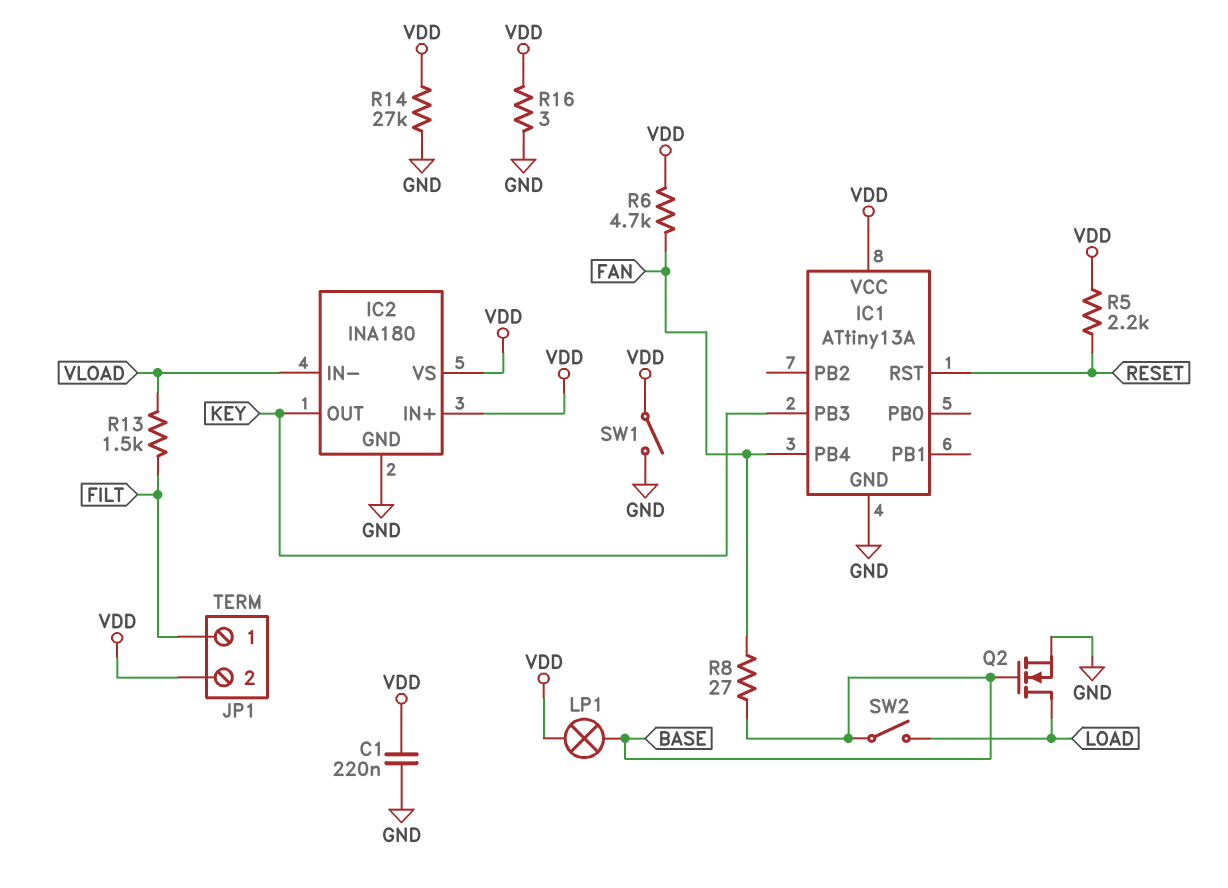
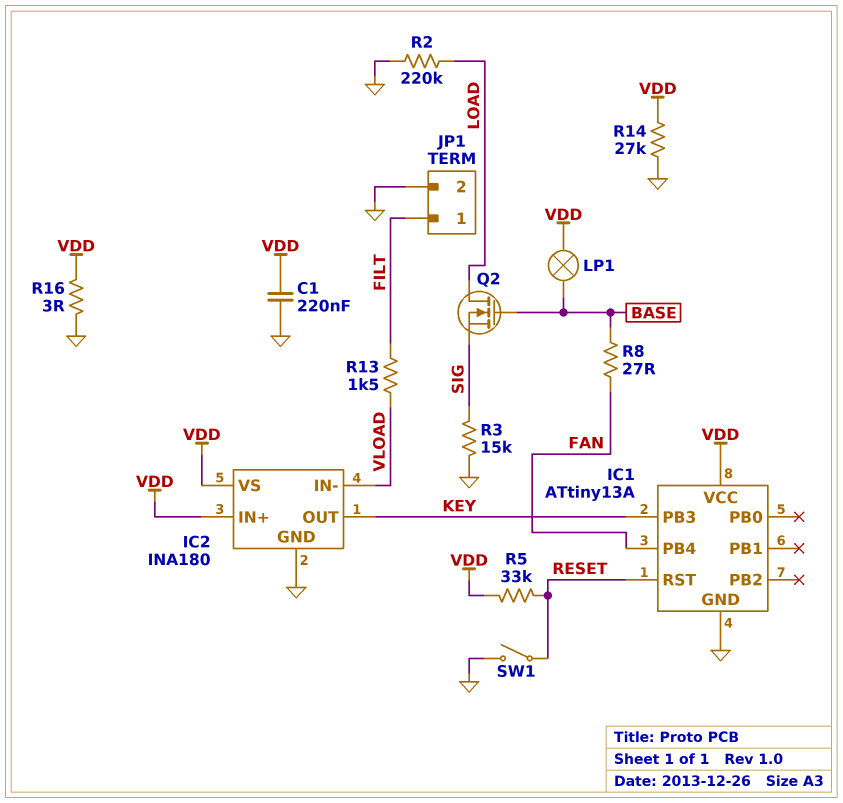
JP1 pin 2: VDD -> GND
Q2: NMOS (G BASE, D LOAD, S GND) -> NMOS (G BASE, D LOAD, S SIG)
R2: none -> 220k (GND, LOAD)
R3: none -> 15k (GND, SIG)
R5: 2.2k (RESET, VDD) -> 33k (RESET, VDD)
R6: 4.7k (FAN, VDD) -> none
SW1: switch (GND, VDD) -> switch (GND, RESET)
SW2: switch (BASE, LOAD) -> none

